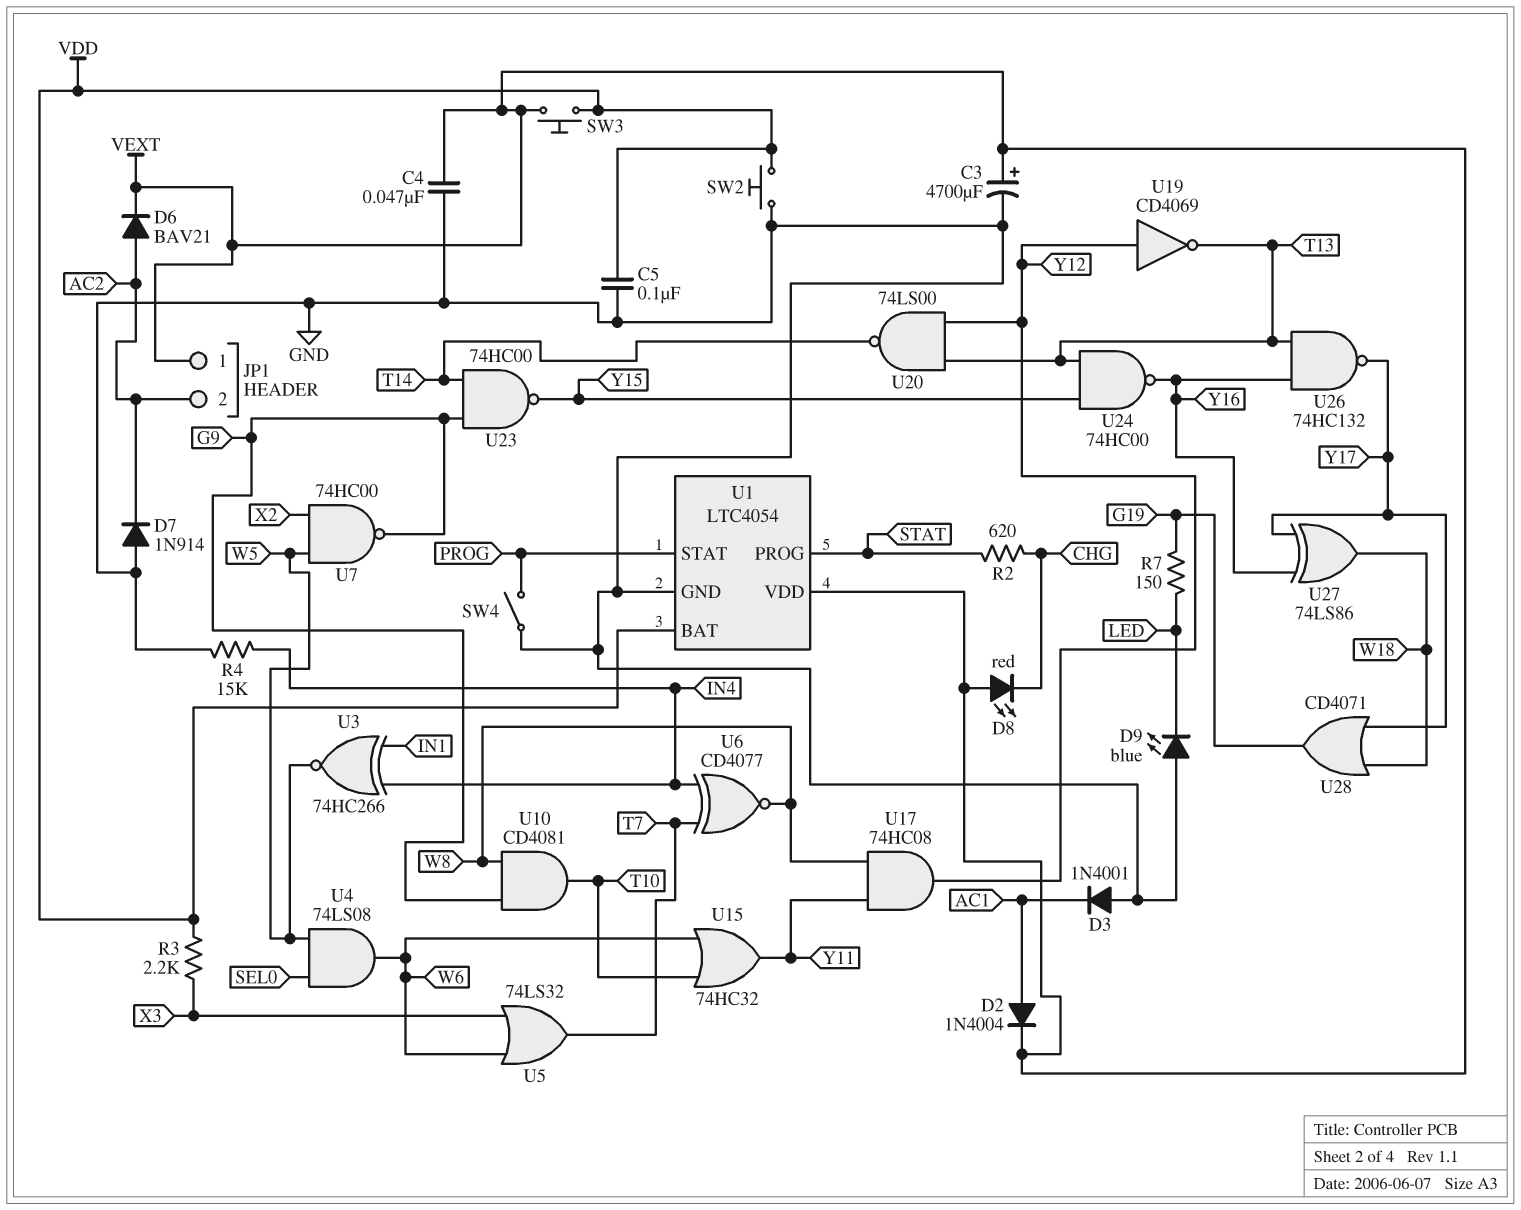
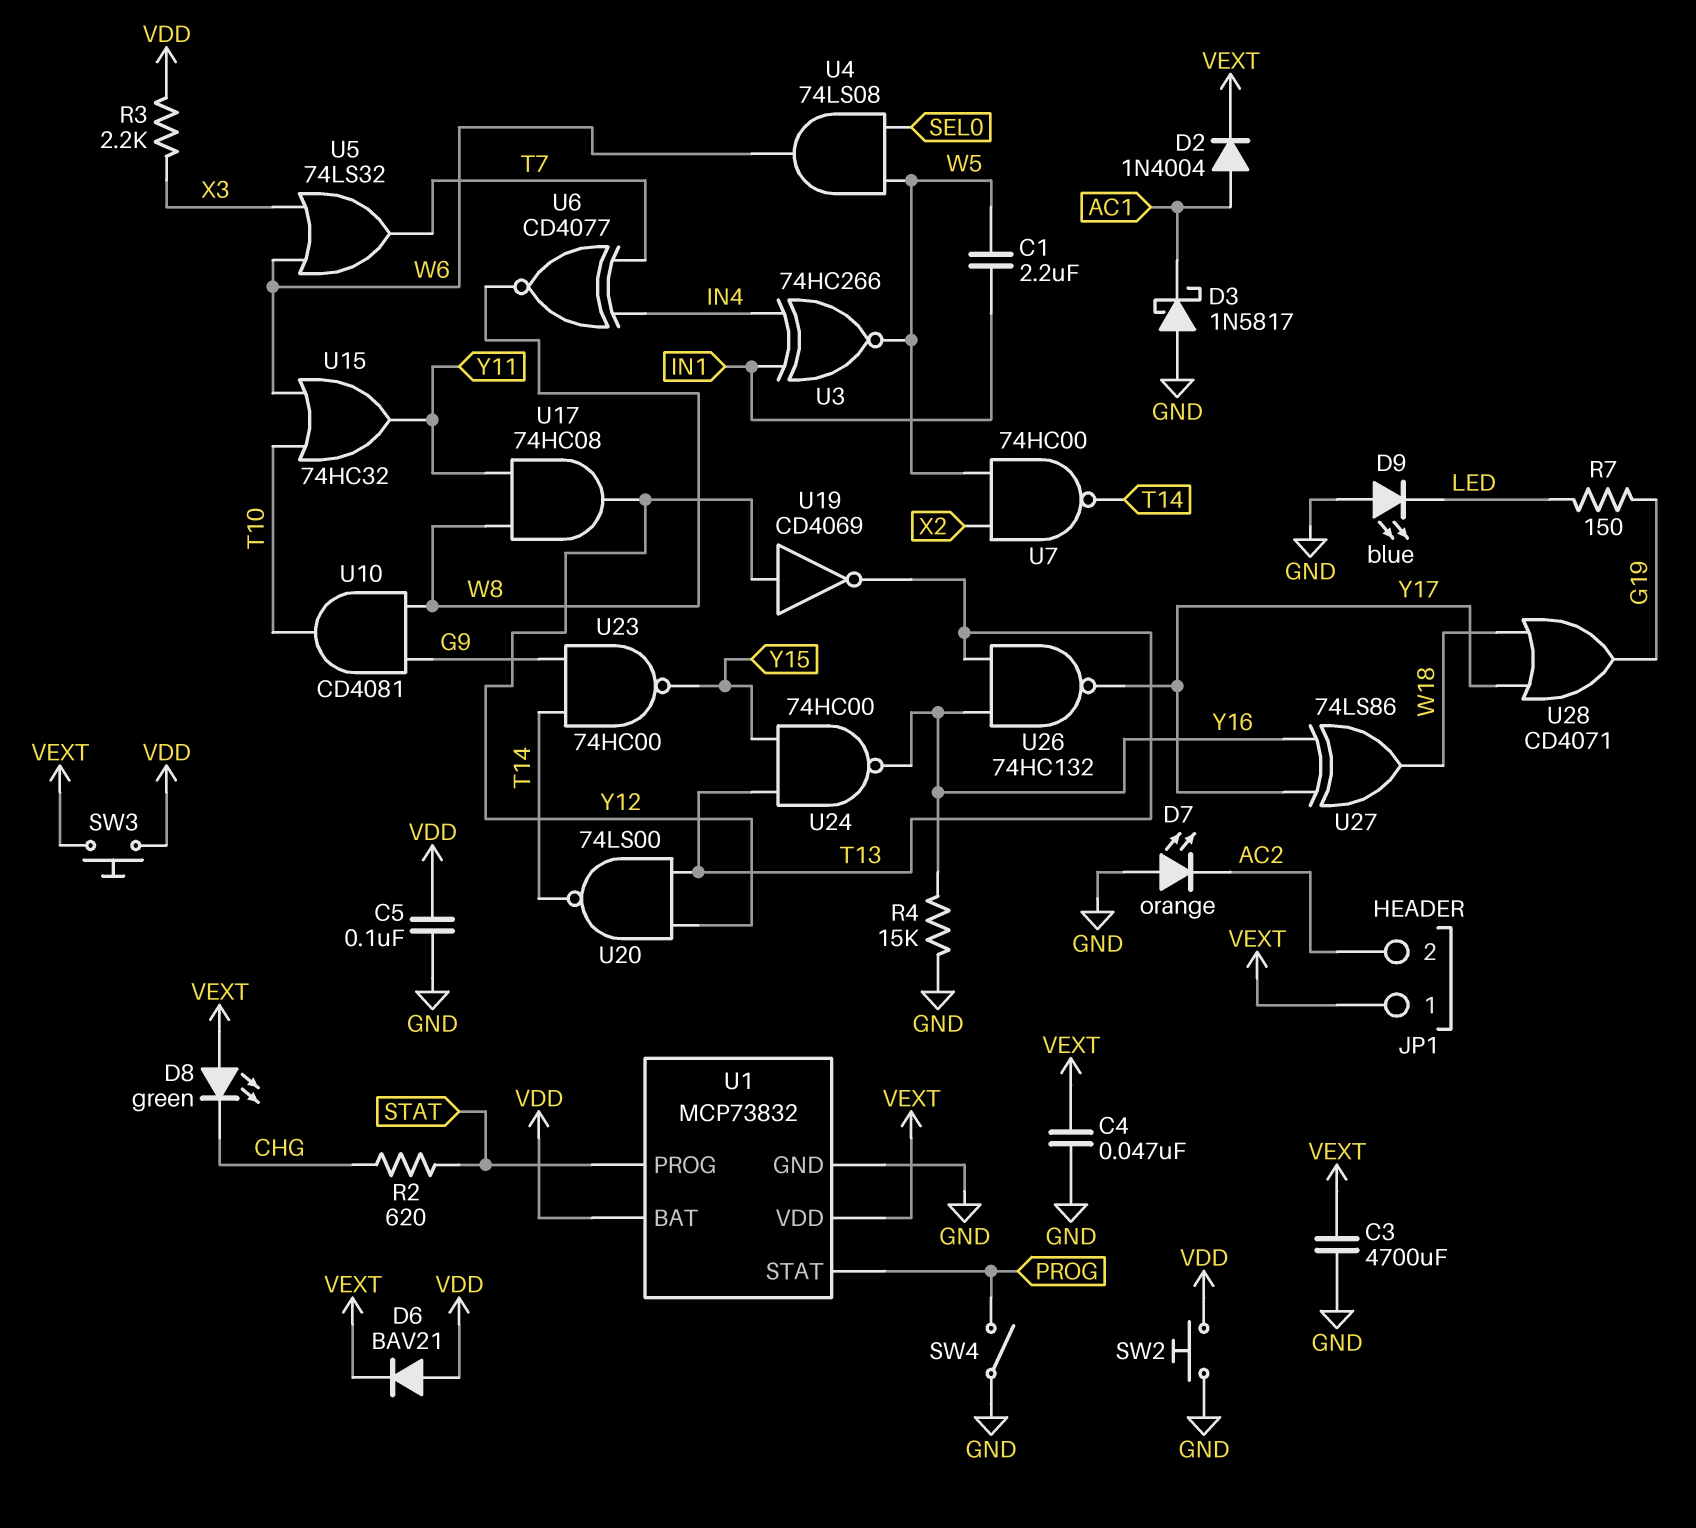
C1: none -> 2.2uF (IN1, W5)
C3: 4700uF (plus VEXT, minus GND) -> 4700uF (GND, VEXT)
D3: diode 1N4001 (A GND, K AC1) -> schottky 1N5817 (A GND, K AC1)
D6: diode BAV21 (A AC2, K VEXT) -> diode BAV21 (A VDD, K VEXT)
D7: diode 1N914 (A GND, K AC2) -> LED orange (A GND, K AC2)
D8: LED red (A VEXT, K CHG) -> LED green (A VEXT, K CHG)
R4: 15k (GND, IN4) -> 15k (GND, Y16)
U1: LTC4054 -> MCP73832
U7: NAND 74HC00 (in W5, in X2, out G9) -> NAND 74HC00 (in W5, in X2, out T14)

